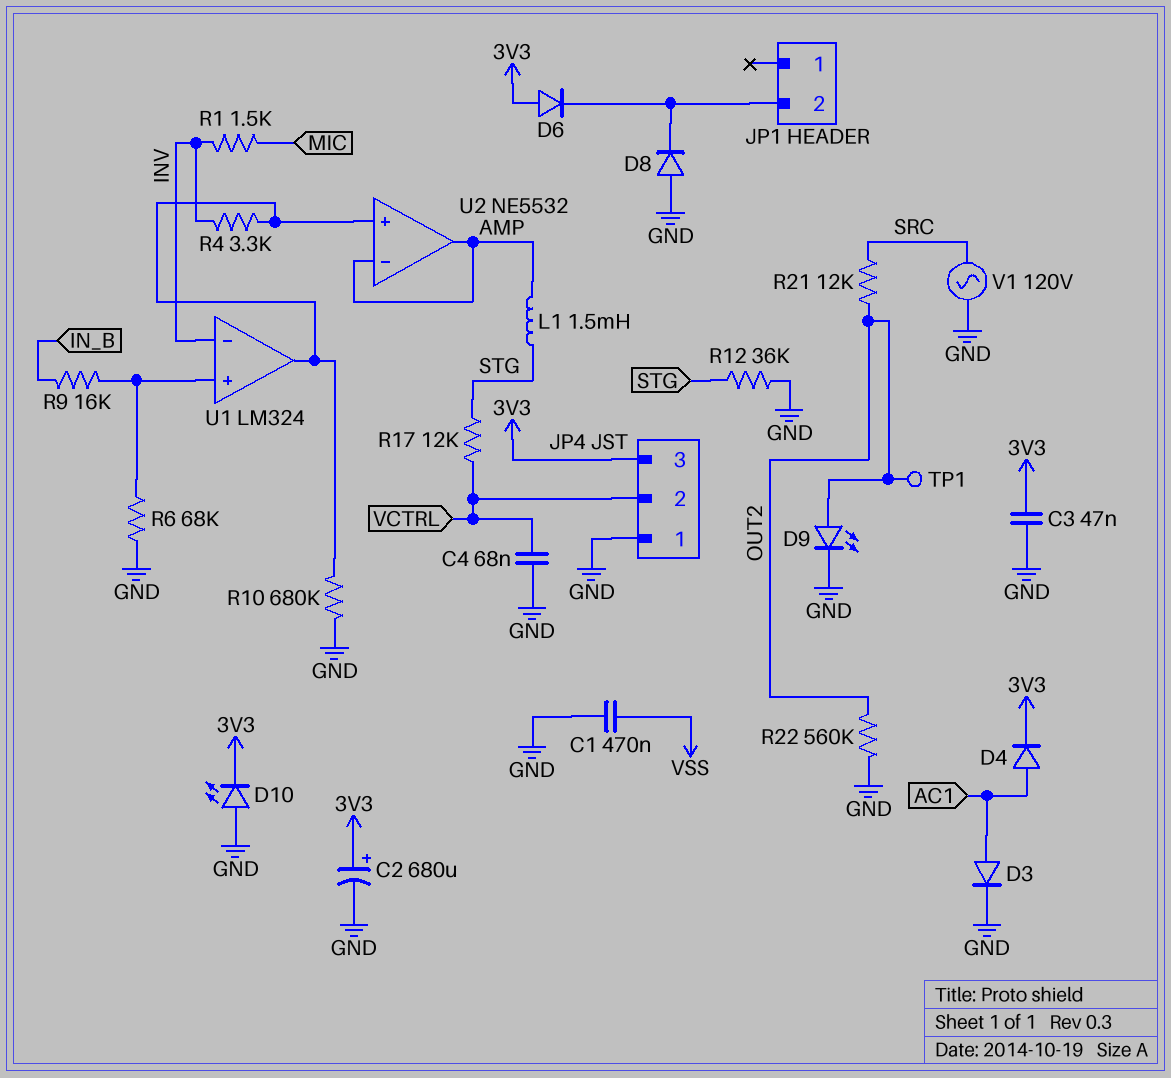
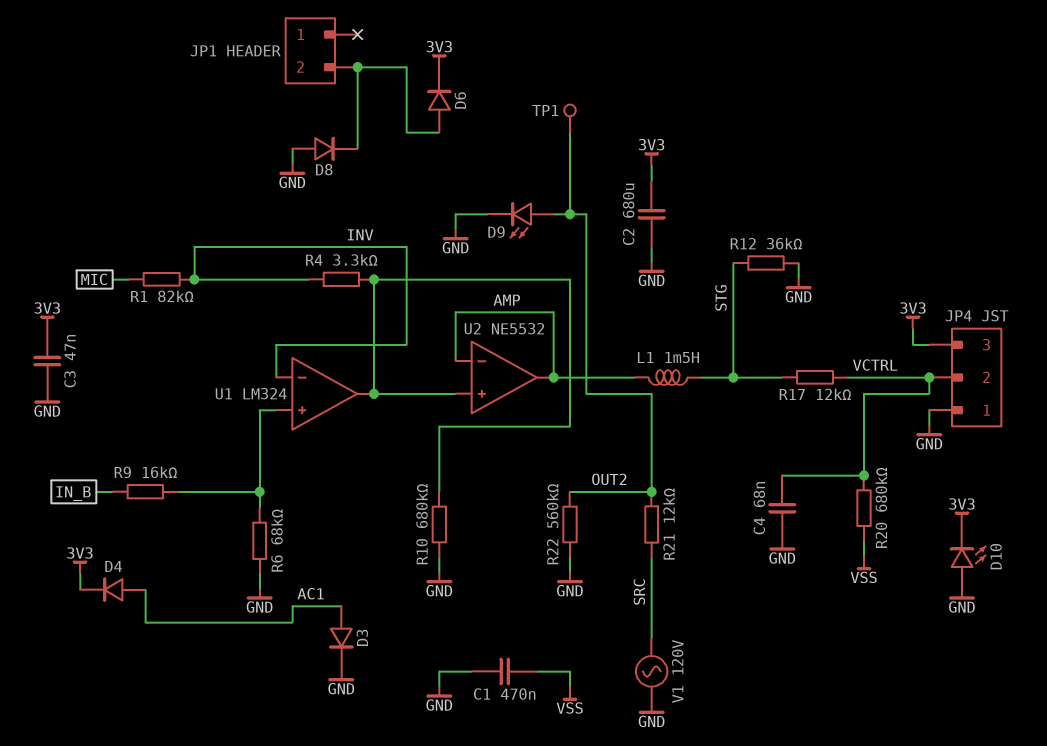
C2: 680uF (plus 3V3, minus GND) -> 680uF (3V3, GND)
D6: diode (A 3V3, K JP1/2) -> diode (A JP1/2, K 3V3)
R1: 1.5k (INV, MIC) -> 82k (INV, MIC)
R20: none -> 680k (VCTRL, VSS)

